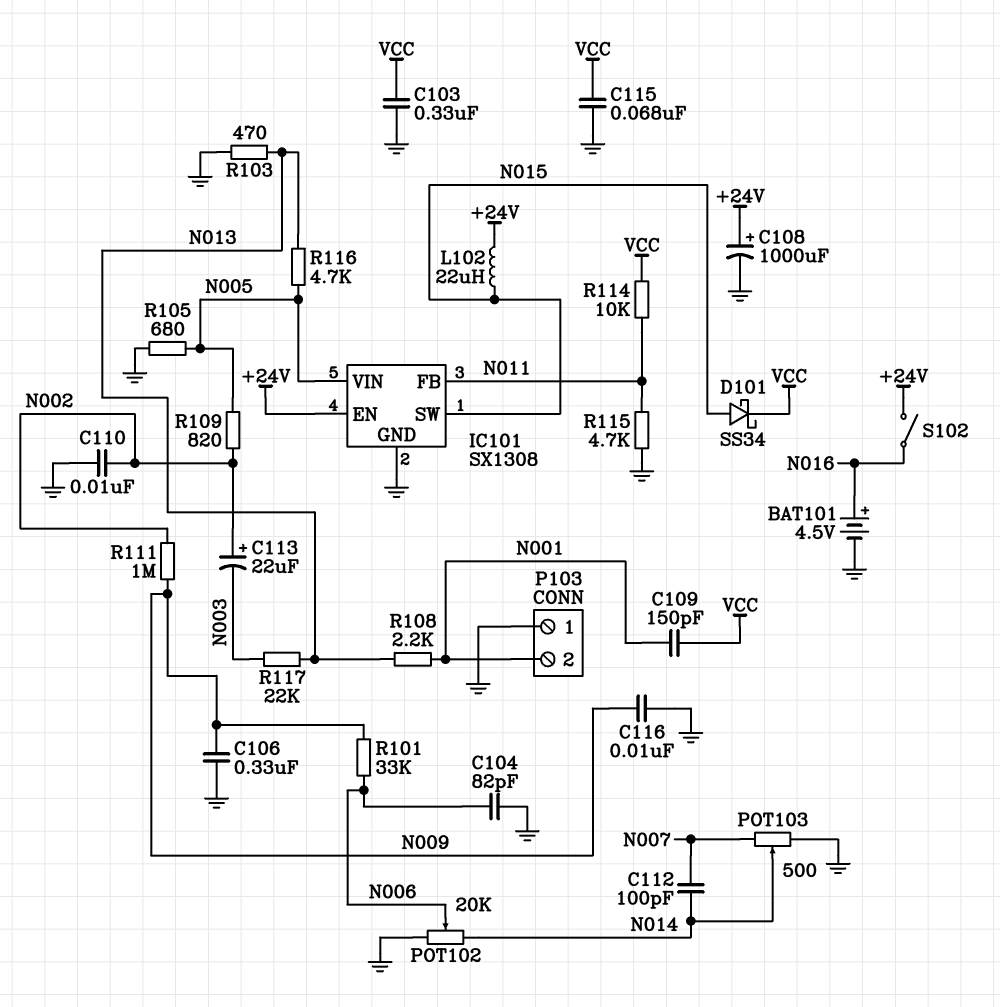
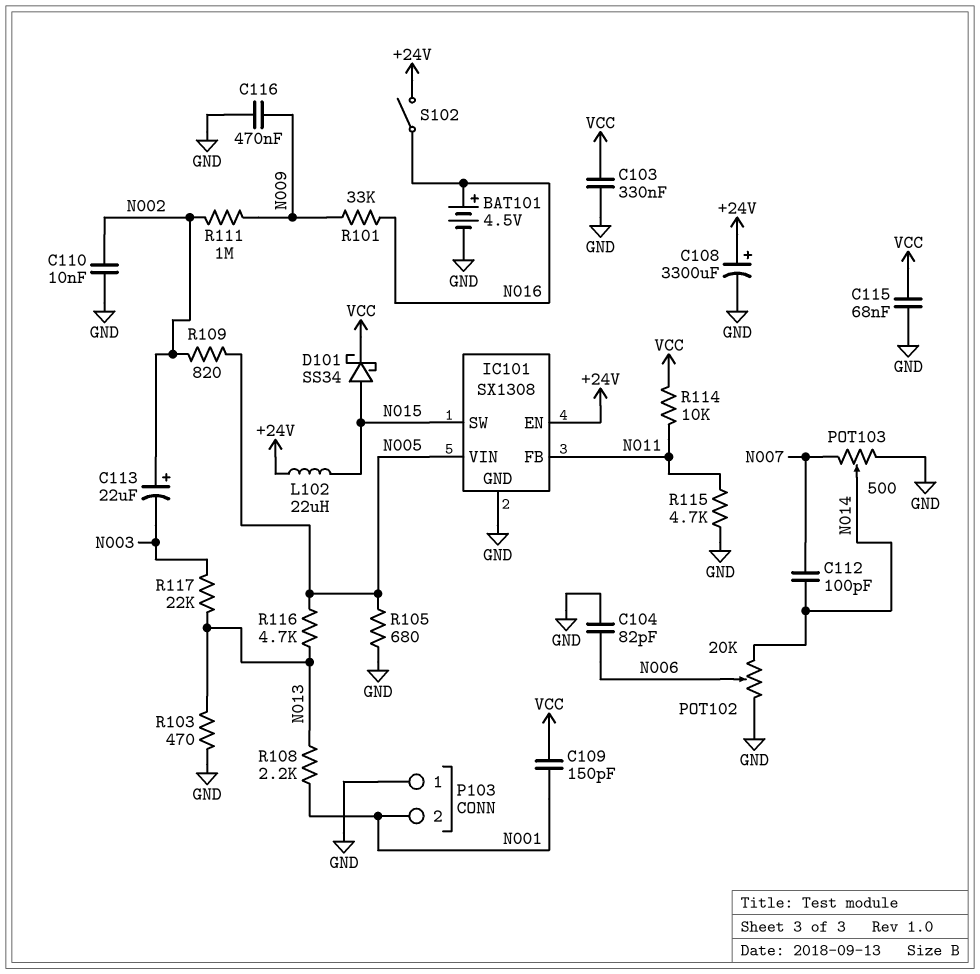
C106: 330nF (GND, N009) -> none
C108: 1000uF (plus +24V, minus GND) -> 3300uF (plus +24V, minus GND)
C116: 10nF (GND, N009) -> 470nF (GND, N009)
R101: 33k (N006, N009) -> 33k (N009, N016)

